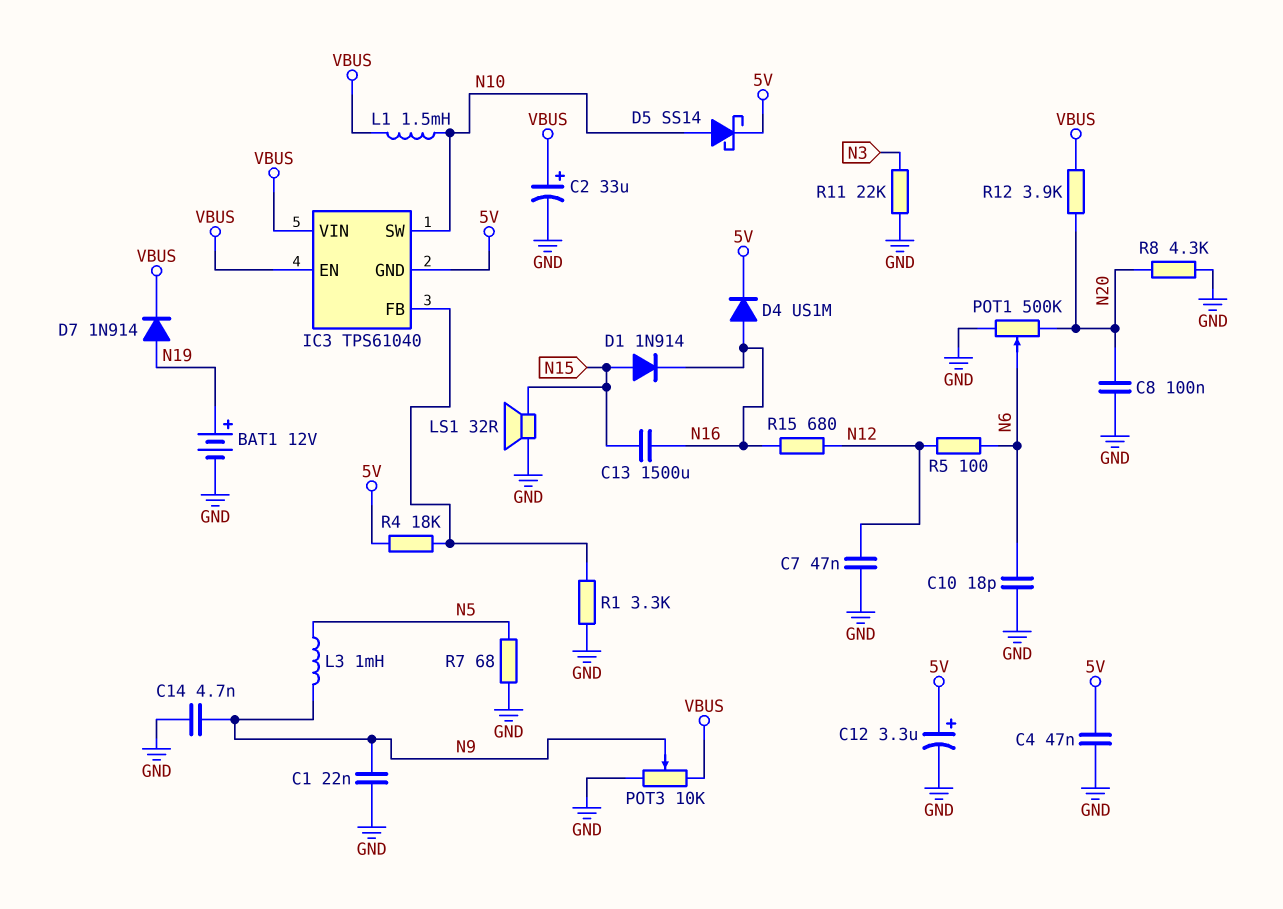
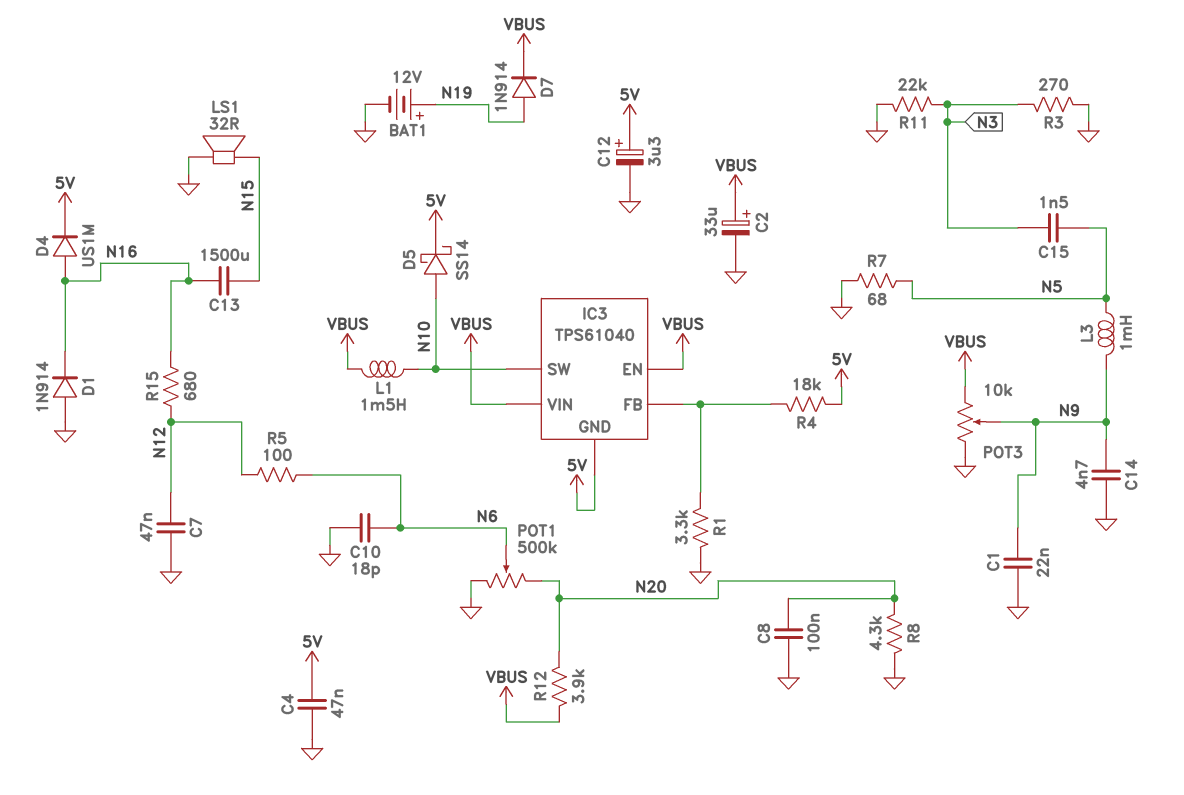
C15: none -> 1.5nF (N3, N5)
D1: diode 1N914 (A N15, K N16) -> diode 1N914 (A GND, K N16)
R3: none -> 270 (GND, N3)

